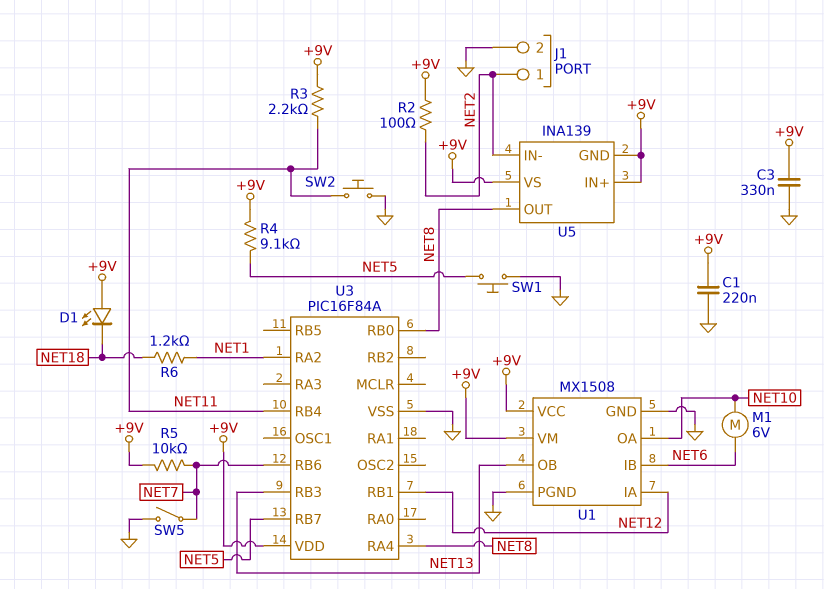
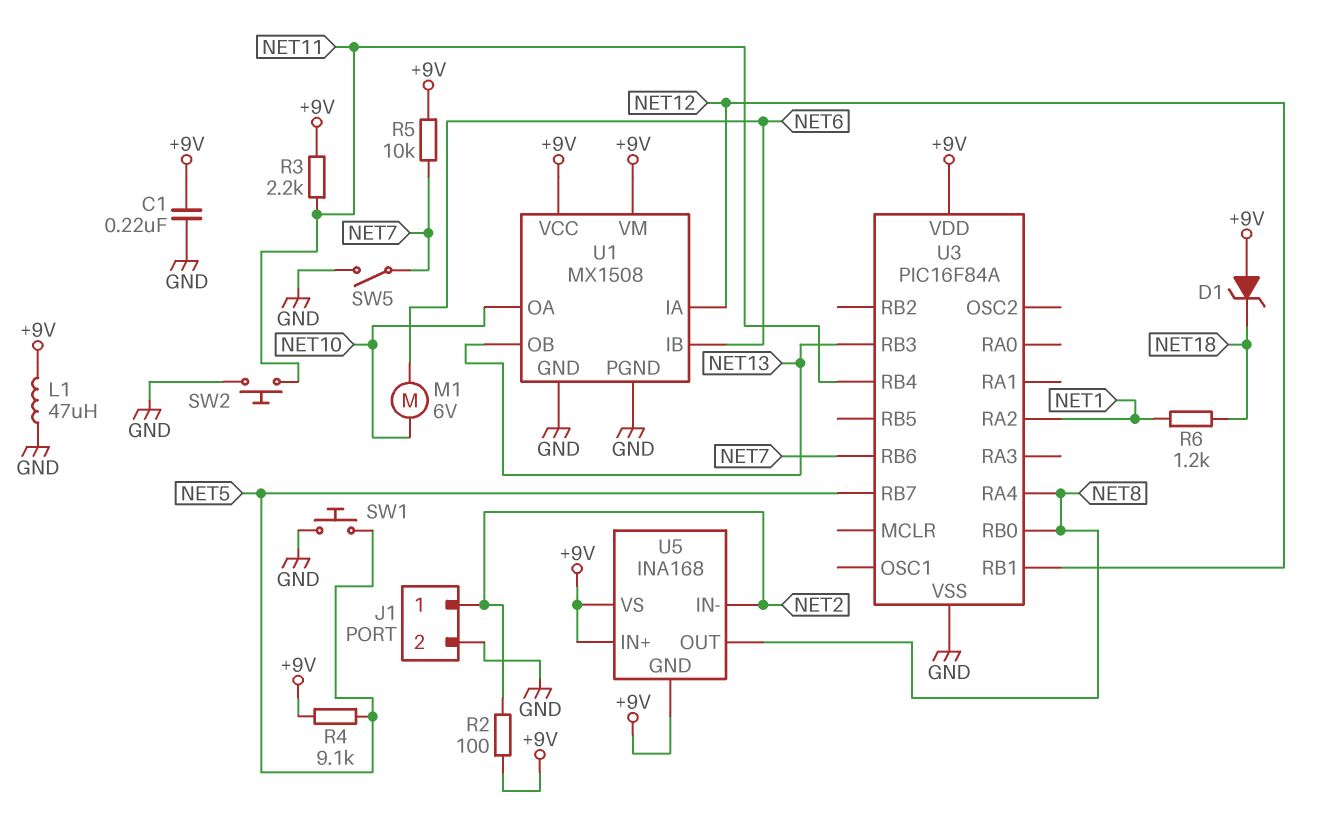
C3: 330nF (+9V, GND) -> none
D1: LED (A +9V, K NET18) -> zener (A +9V, K NET18)
L1: none -> 47uH (+9V, GND)
U5: INA139 -> INA168

